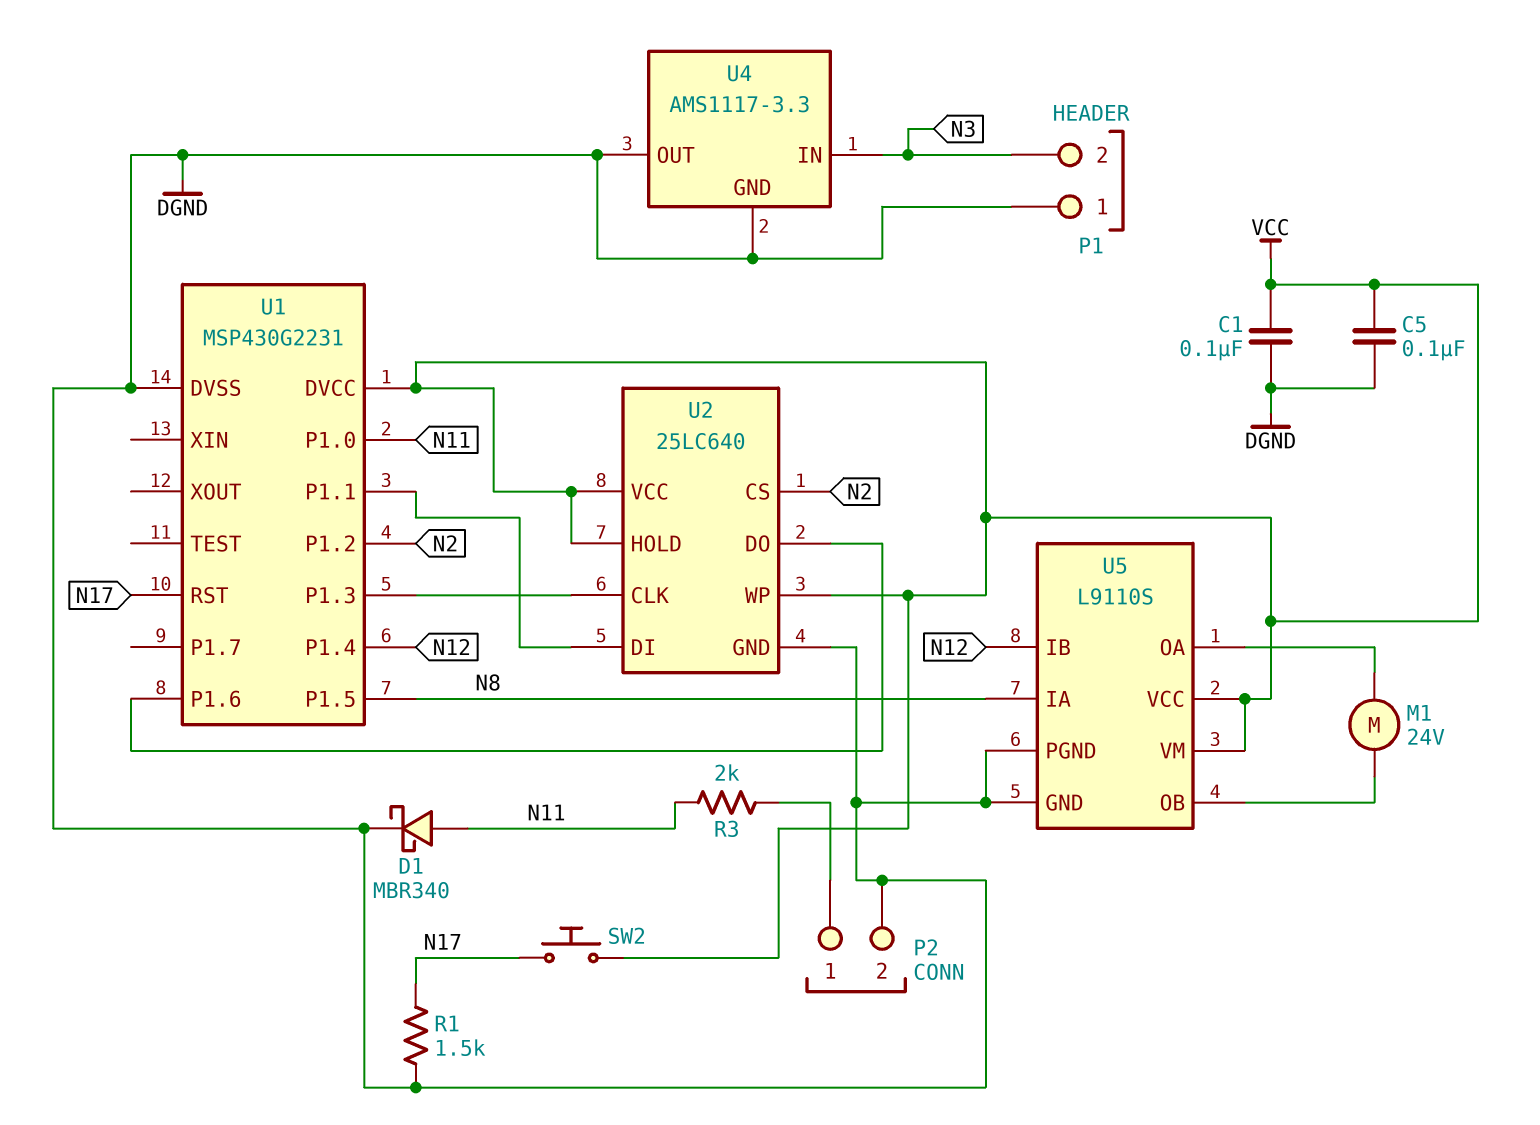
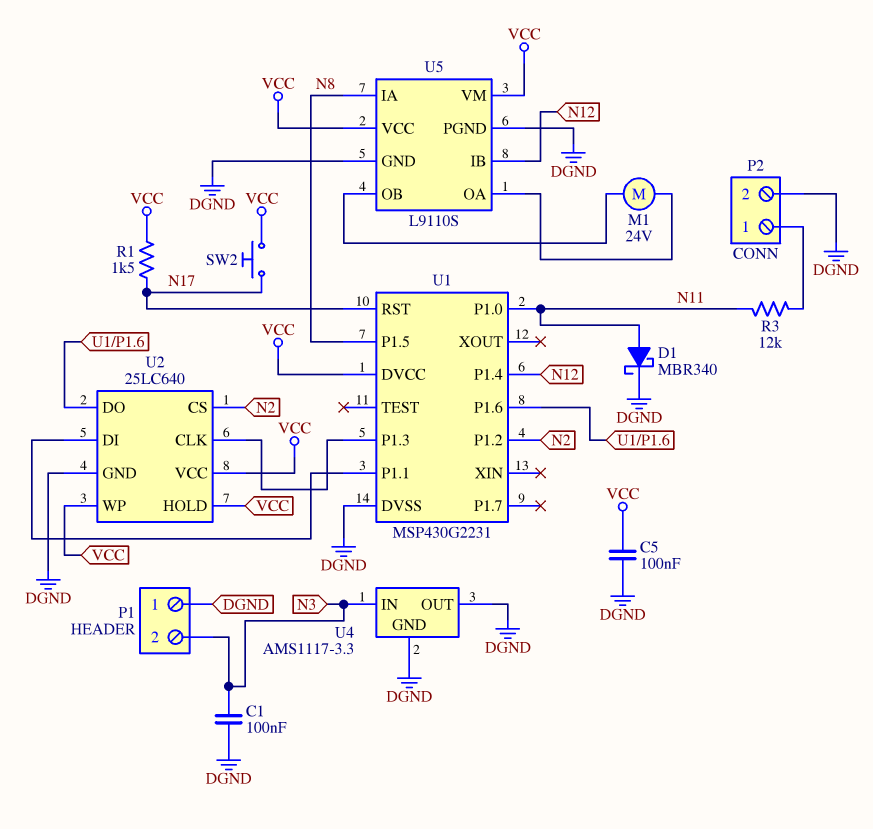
C1: 100nF (DGND, VCC) -> 100nF (DGND, N3)
R1: 1.5k (DGND, N17) -> 1.5k (N17, VCC)
R3: 2k (N11, P2/1) -> 12k (N11, P2/1)

